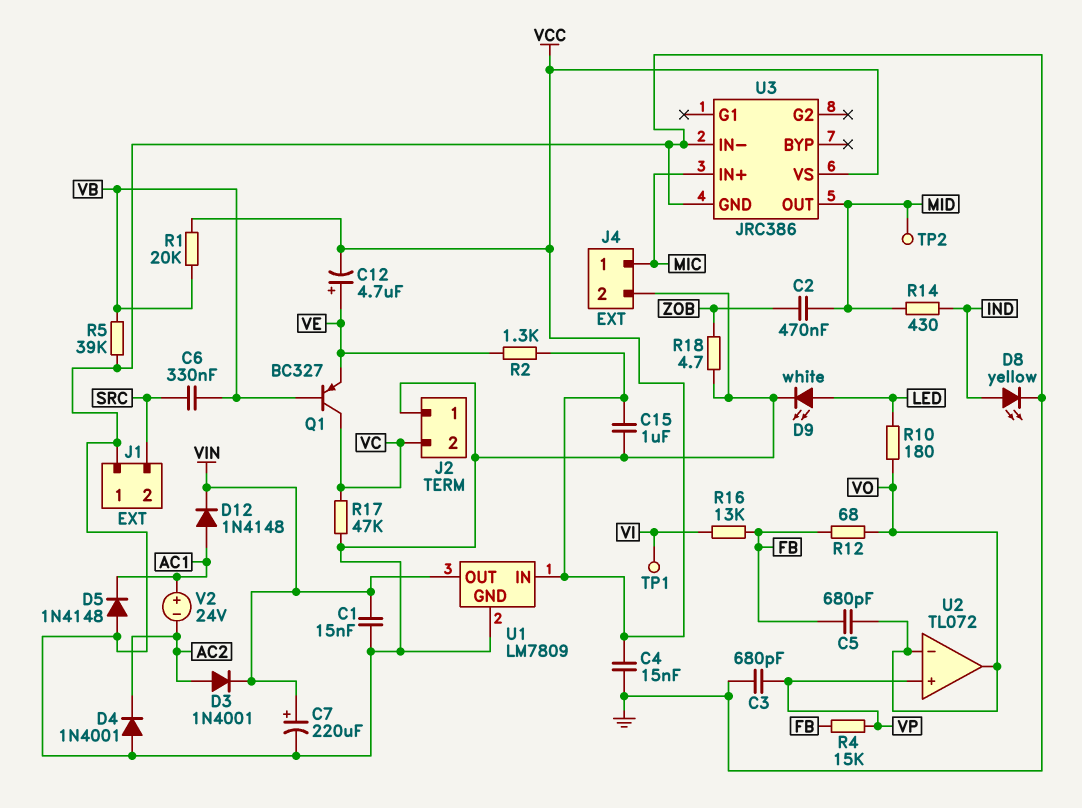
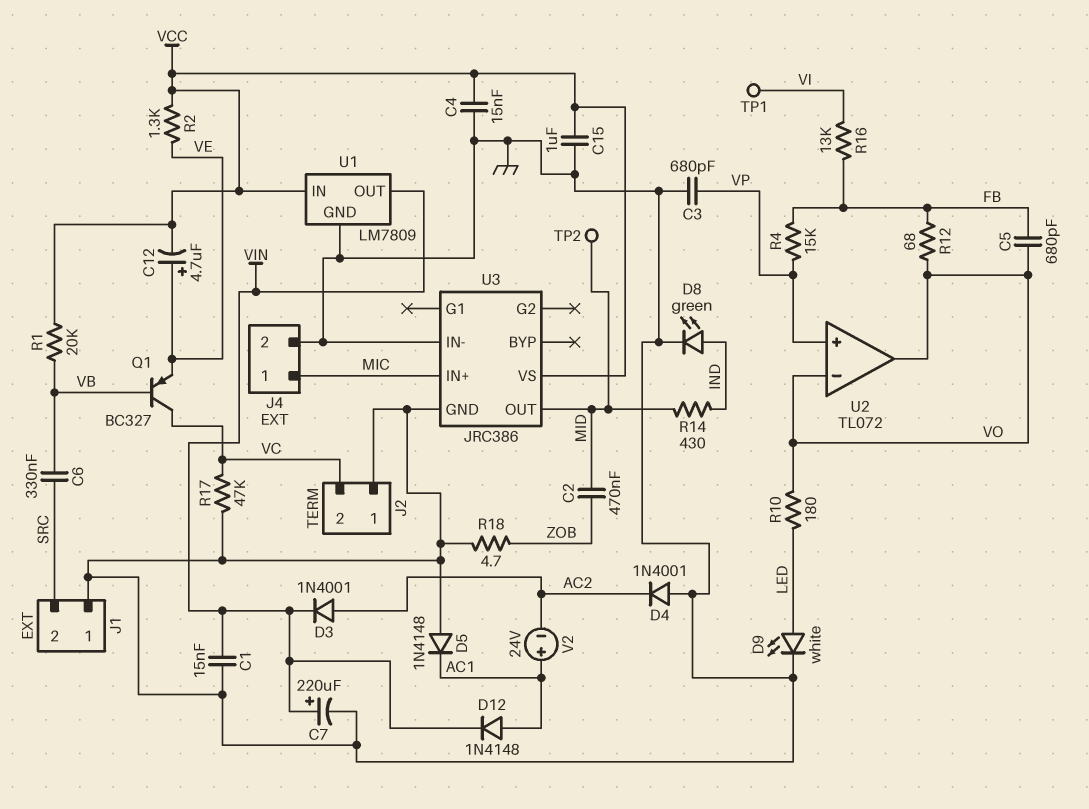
D8: LED yellow (A IND, K GND) -> LED green (A IND, K GND)
R5: 39k (GND, VB) -> none

